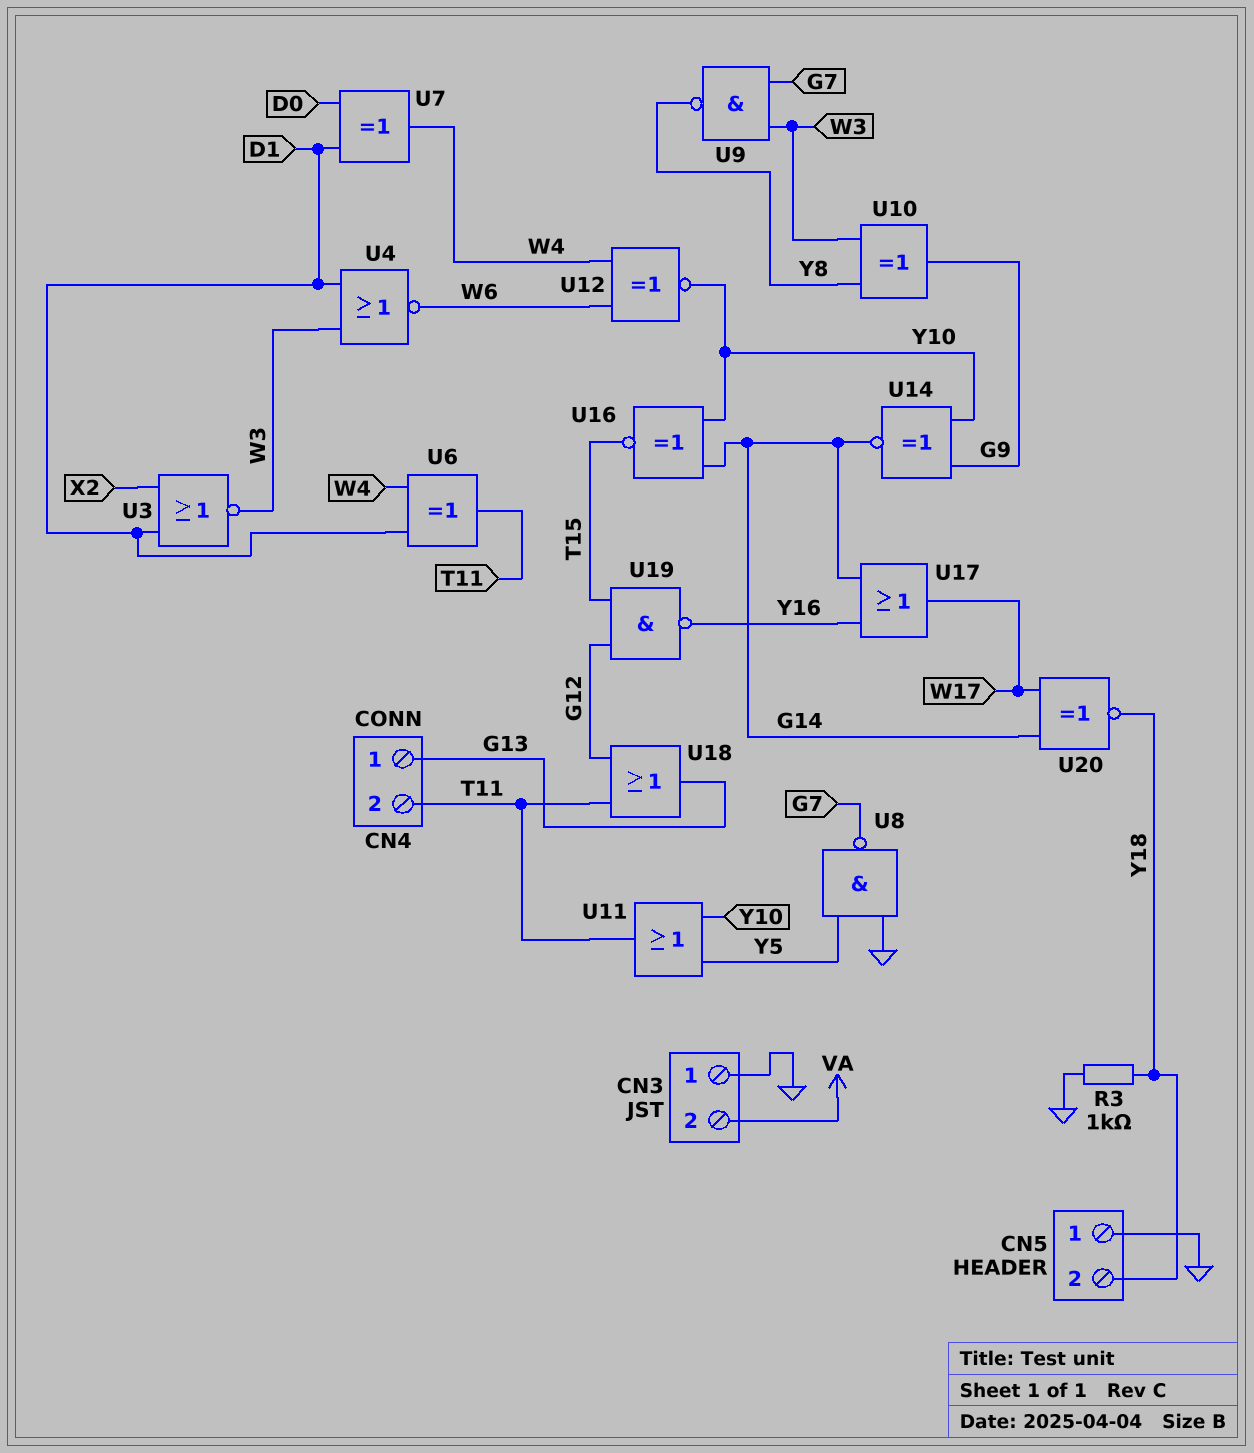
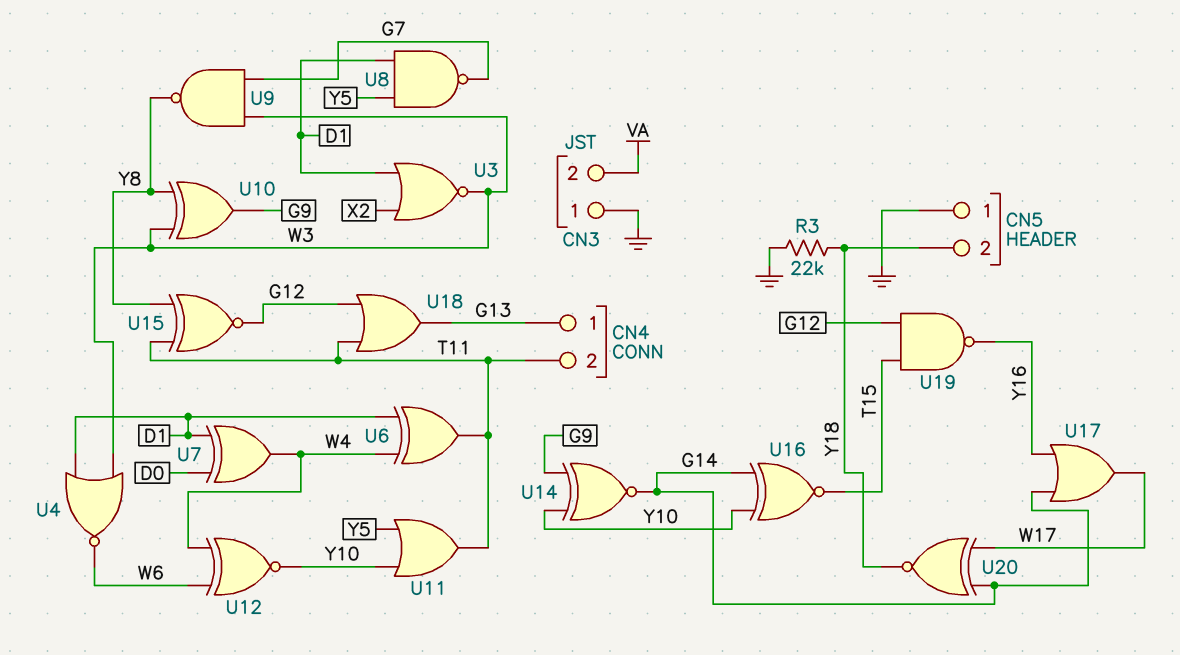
R3: 1k (GND, Y18) -> 22k (GND, Y18)
U8: NAND (in GND, in Y5, out G7) -> NAND (in D1, in Y5, out G7)
U15: none -> XNOR (in T11, in Y8, out G12)

